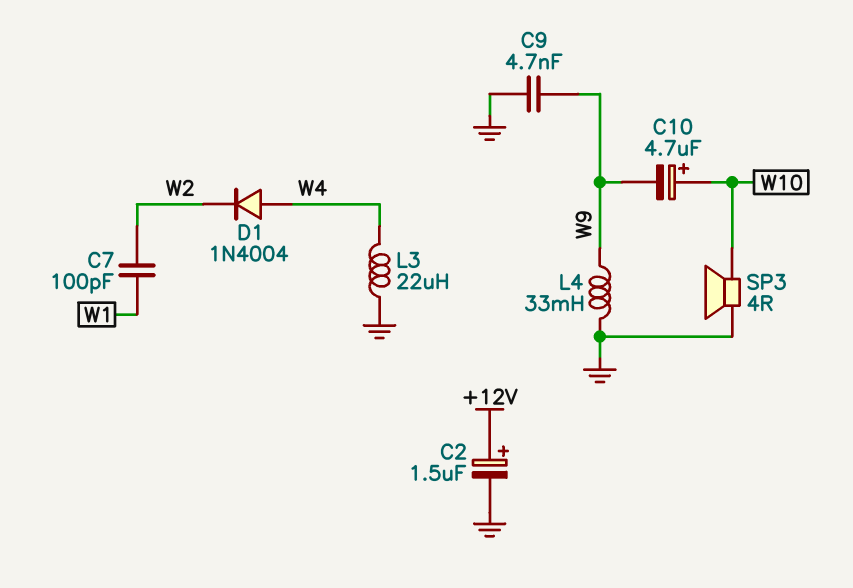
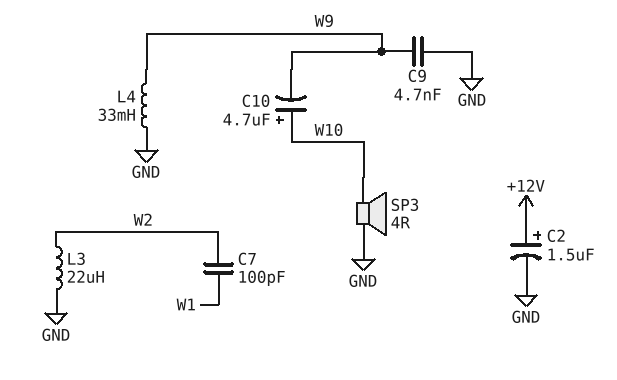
D1: diode 1N4004 (A W4, K W2) -> none
L3: 22uH (GND, W4) -> 22uH (GND, W2)

